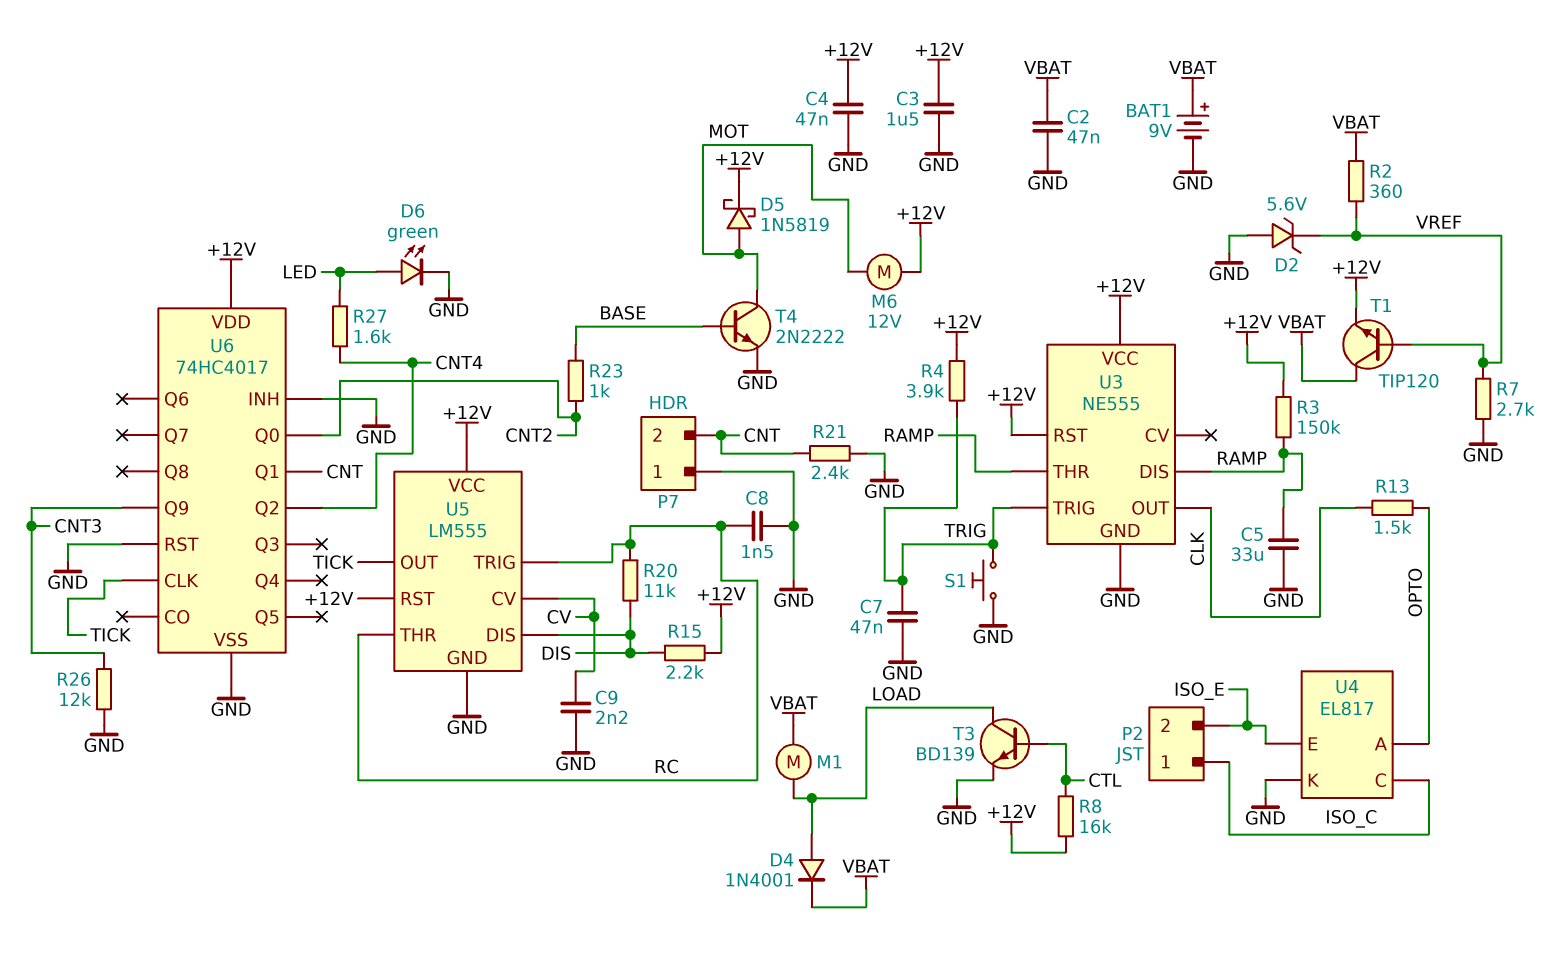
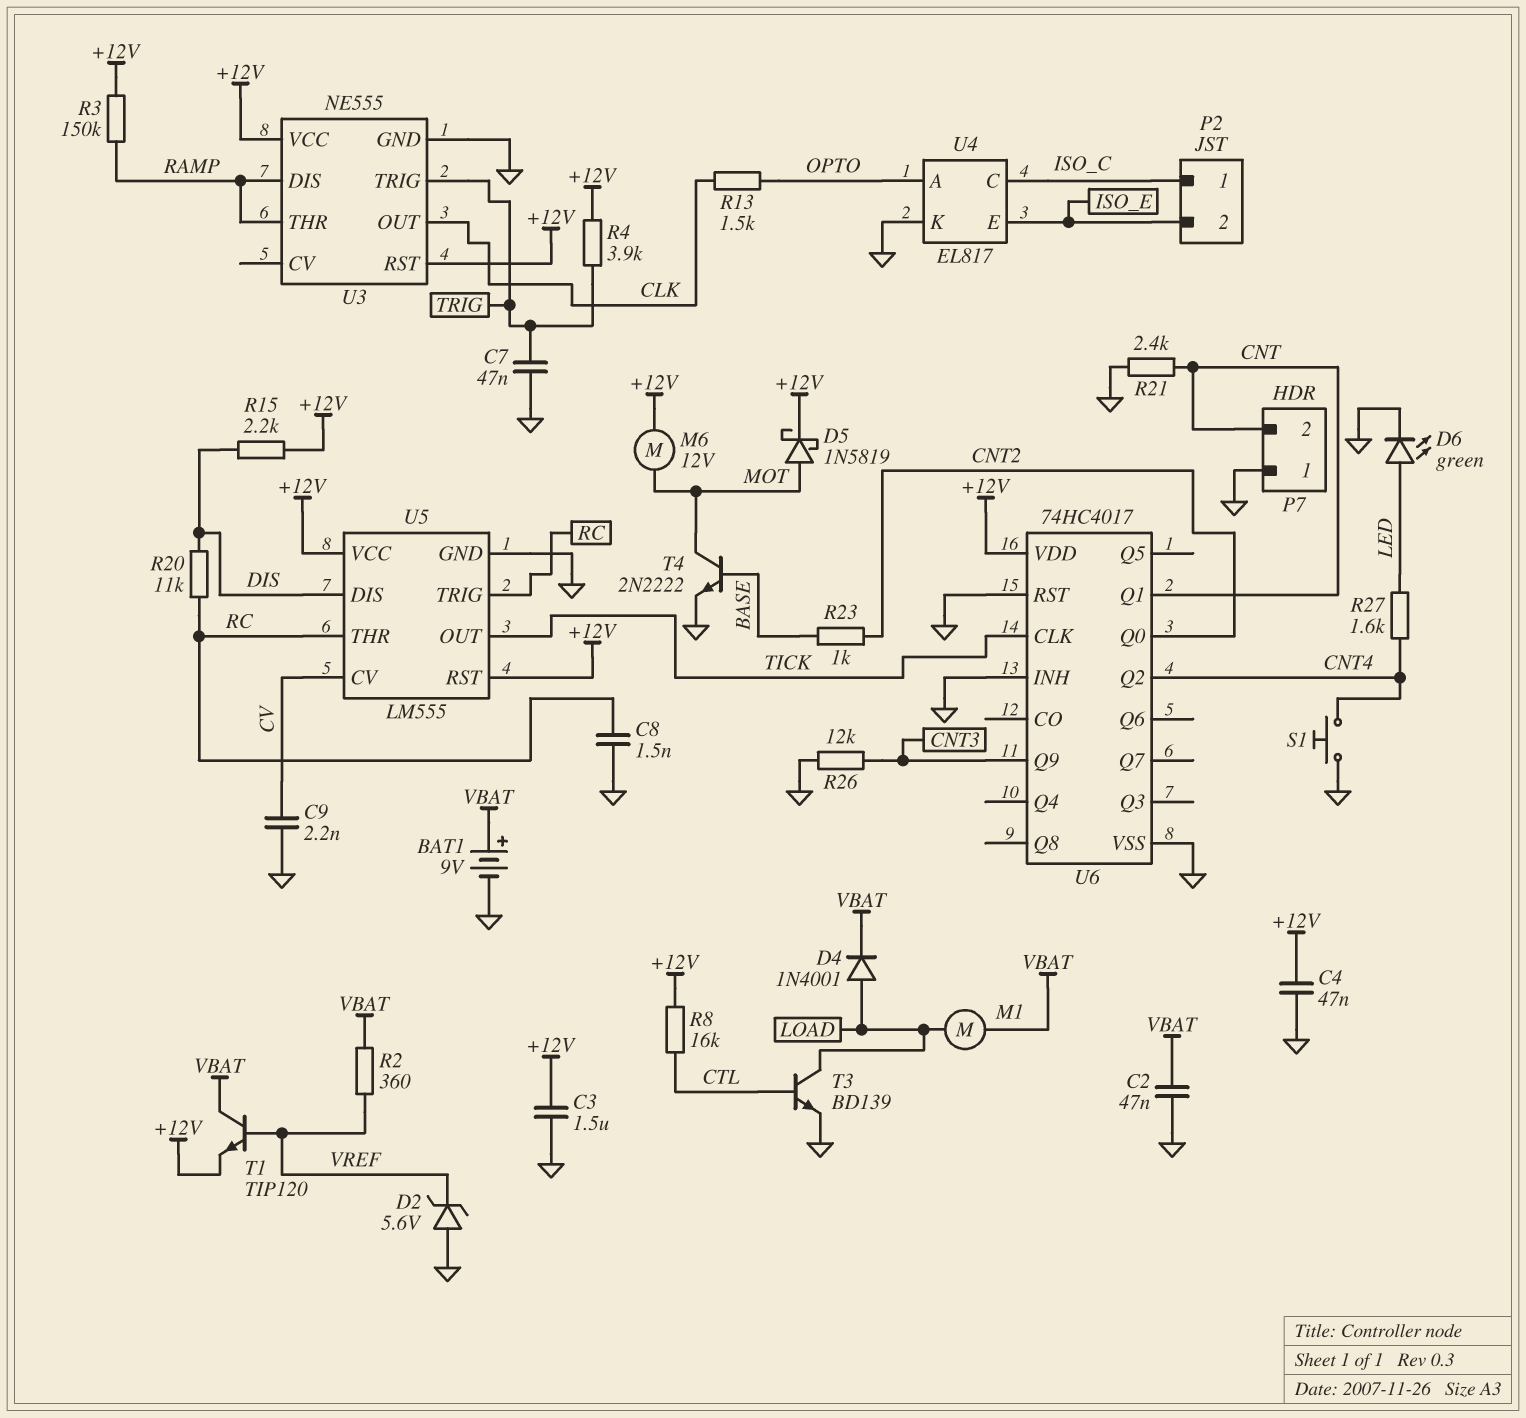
C5: 33uF (GND, RAMP) -> none
R7: 2.7k (GND, VREF) -> none
S1: button (GND, TRIG) -> button (CNT4, GND)

